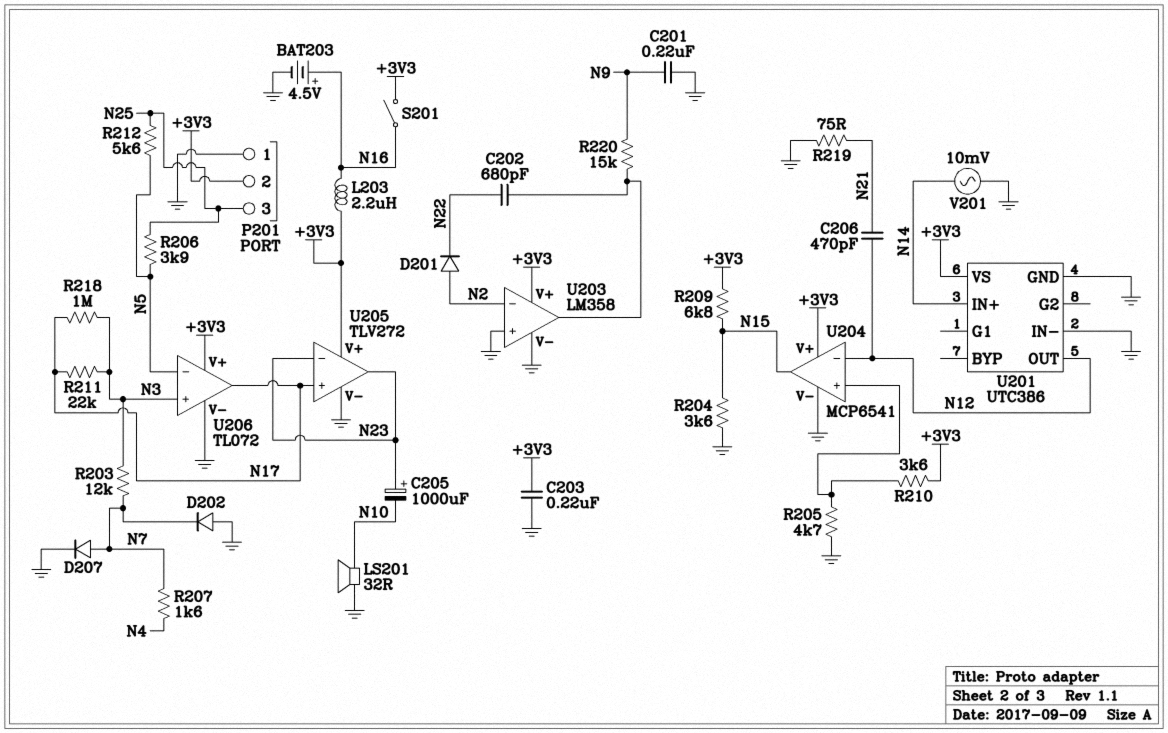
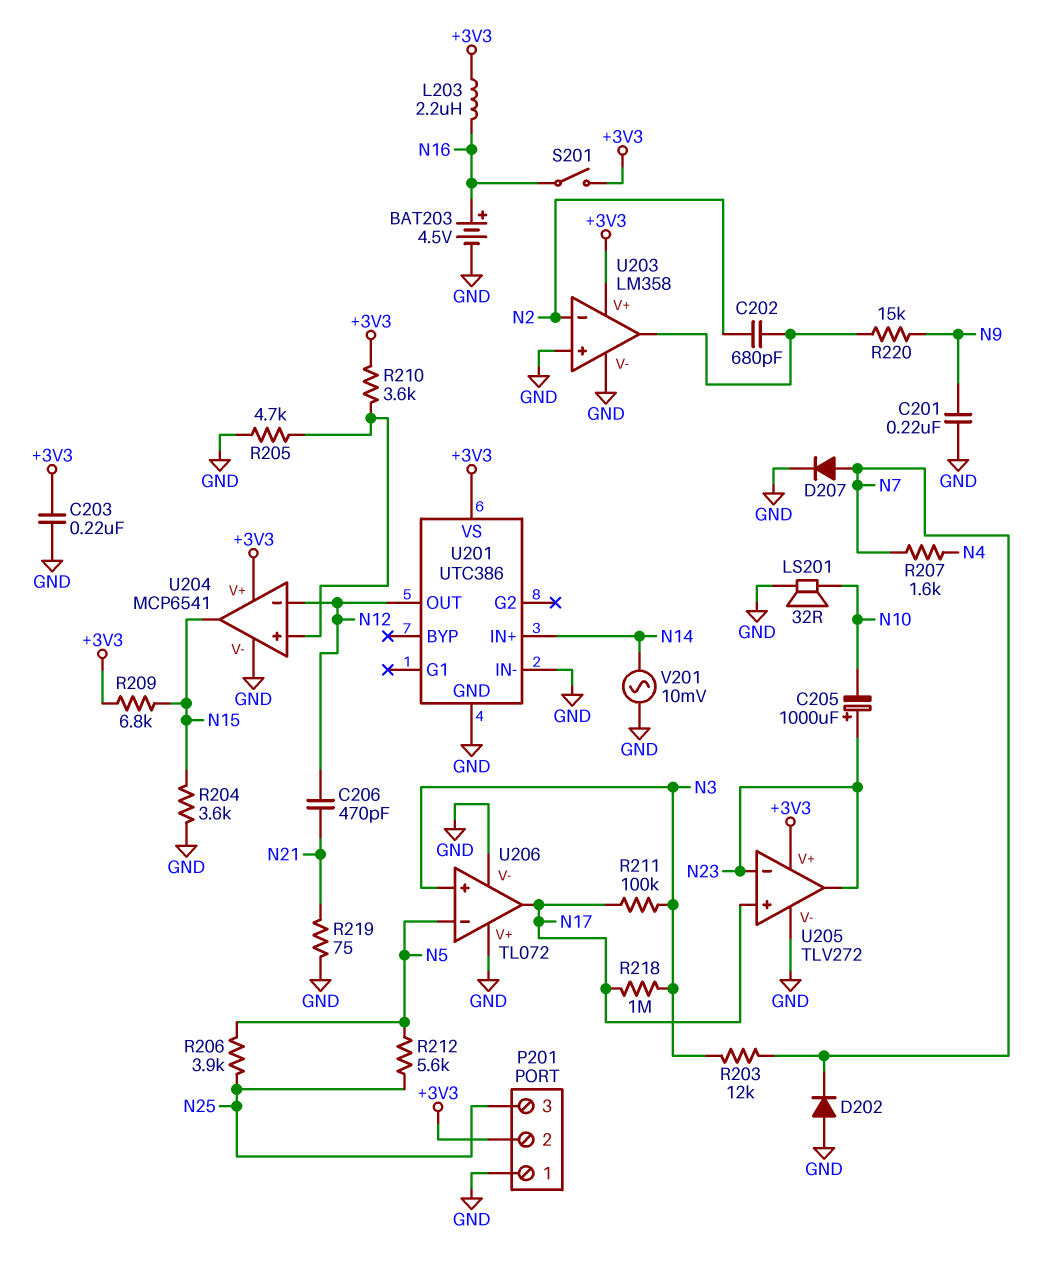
C202: 680pF (N22, U203/out) -> 680pF (N2, U203/out)
D201: diode (A N2, K N22) -> none
R211: 22k (N3, N17) -> 100k (N3, N17)
U206 pin V+: +3V3 -> GND

